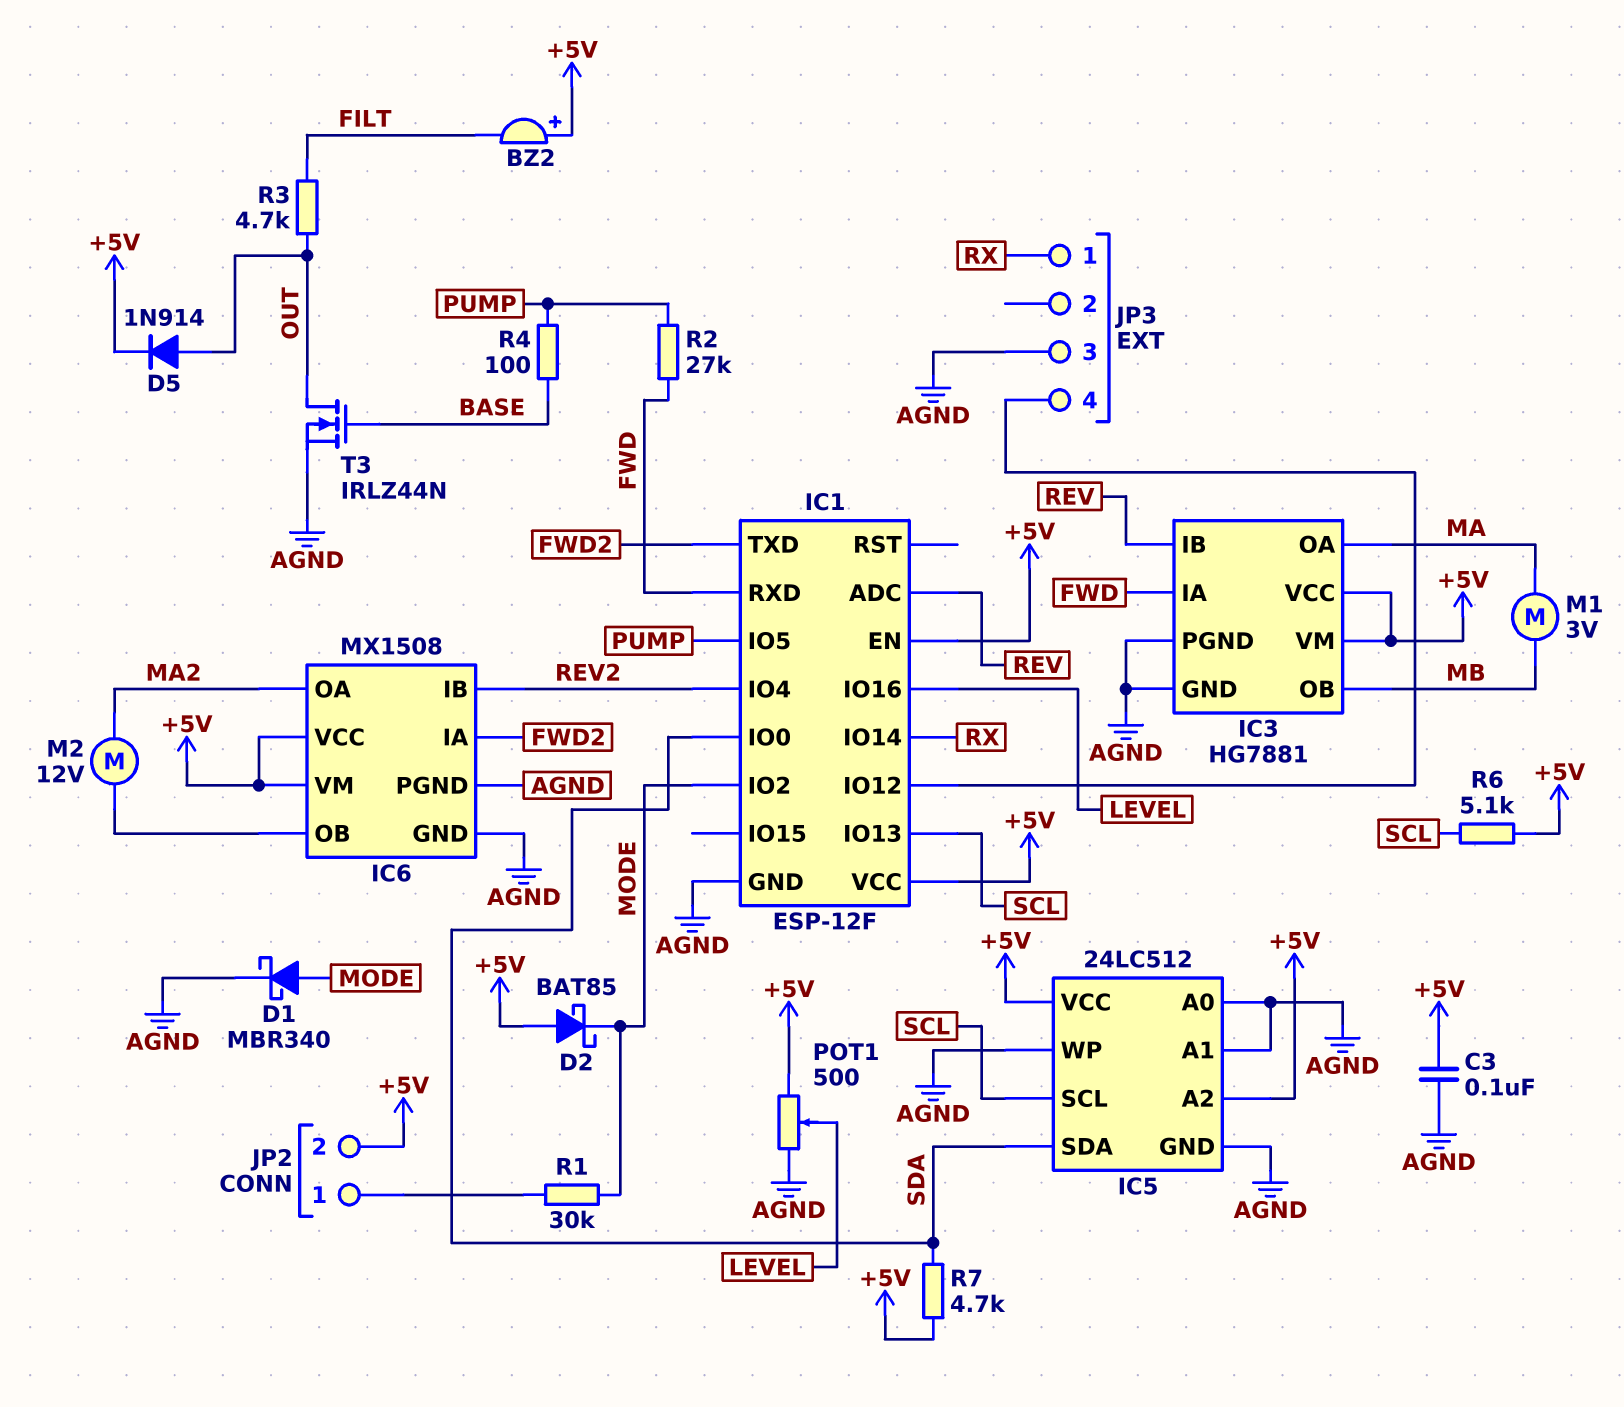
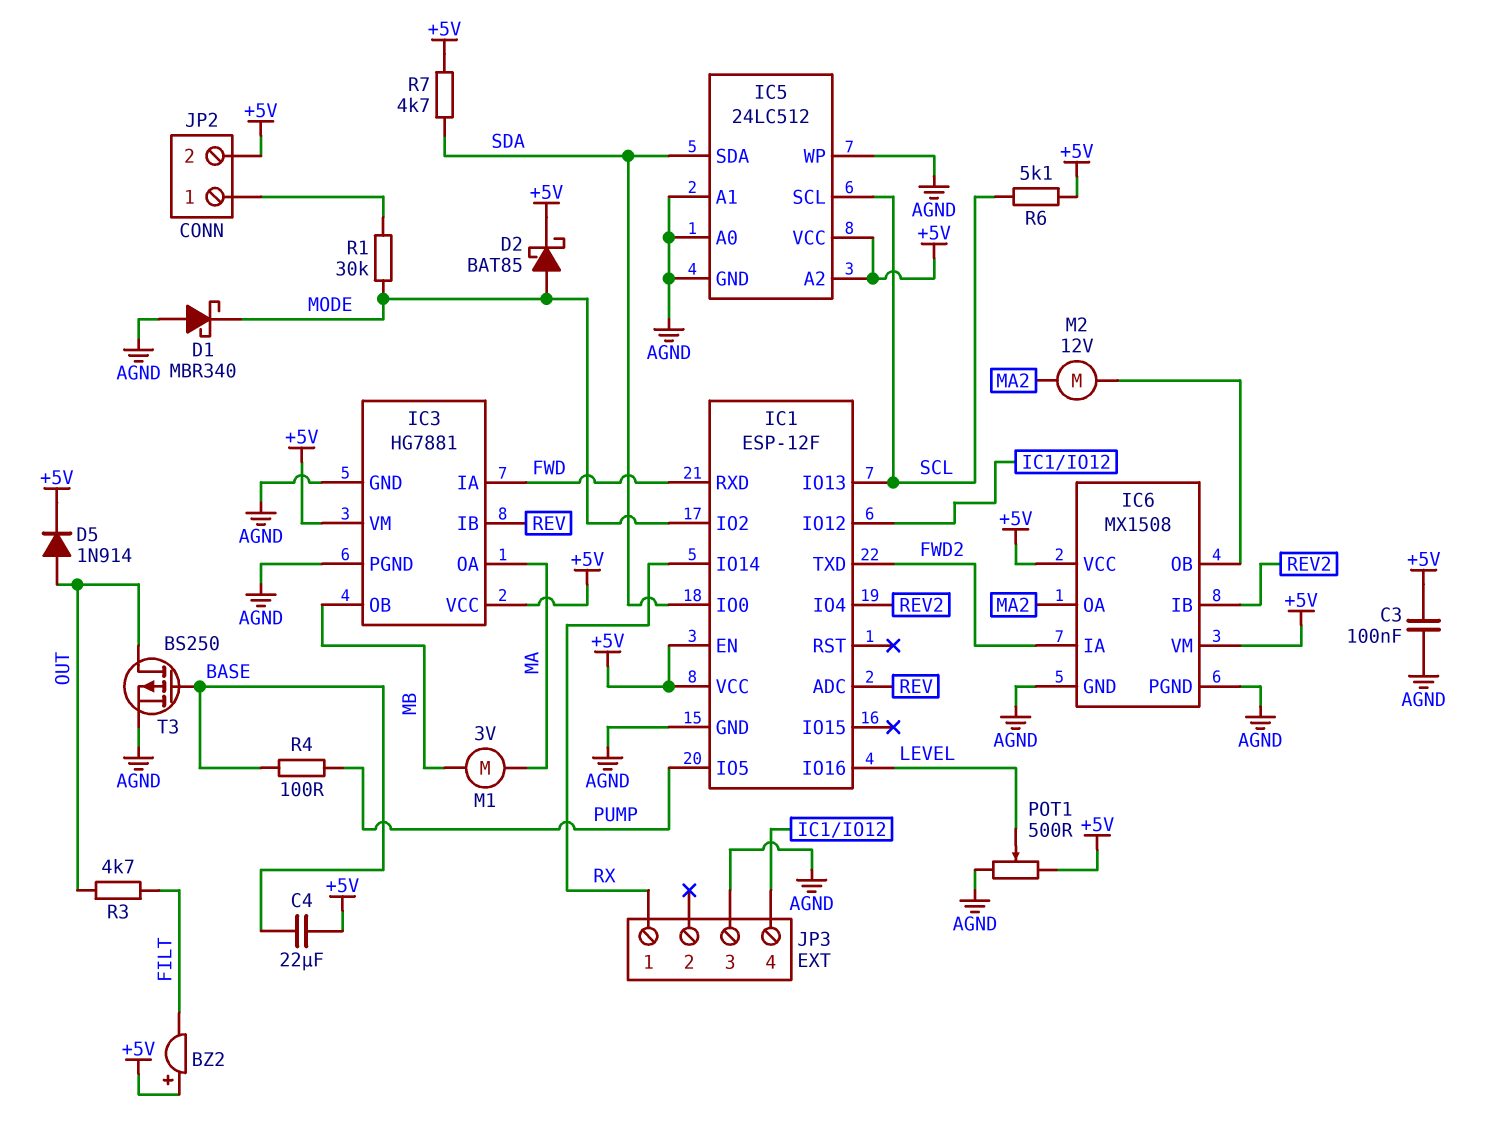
C4: none -> 22uF (+5V, BASE)
D1: schottky MBR340 (A MODE, K AGND) -> schottky MBR340 (A AGND, K MODE)
D2: schottky BAT85 (A +5V, K MODE) -> schottky BAT85 (A MODE, K +5V)
R2: 27k (FWD, PUMP) -> none
T3: NMOS IRLZ44N (G BASE, D OUT, S AGND) -> PMOS BS250 (G BASE, D OUT, S AGND)

